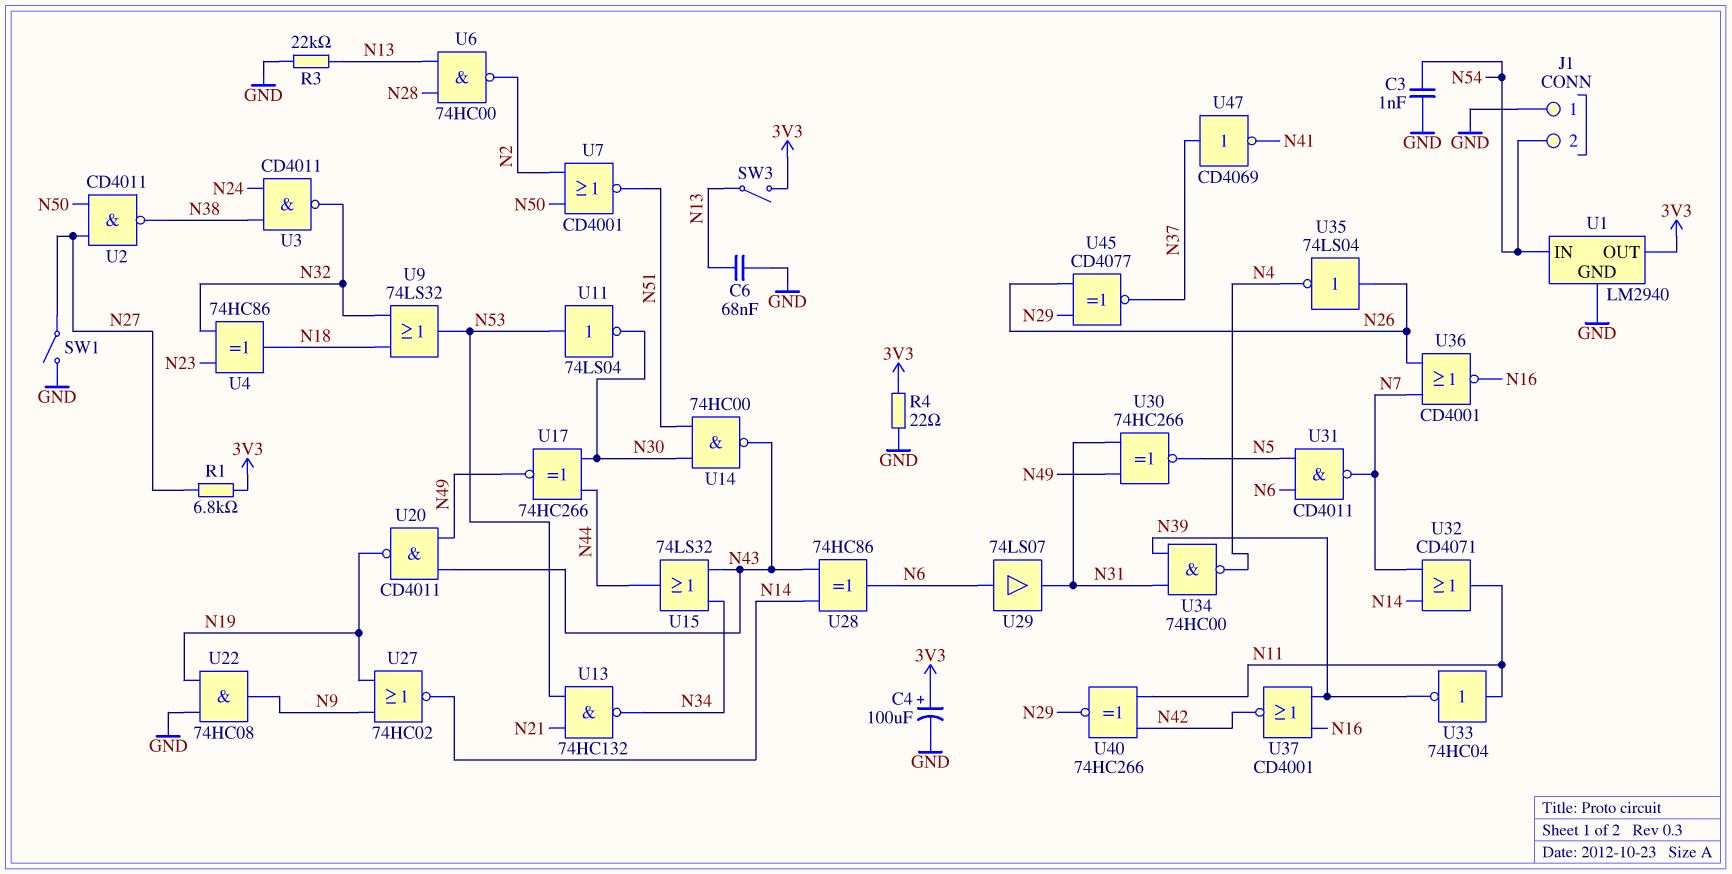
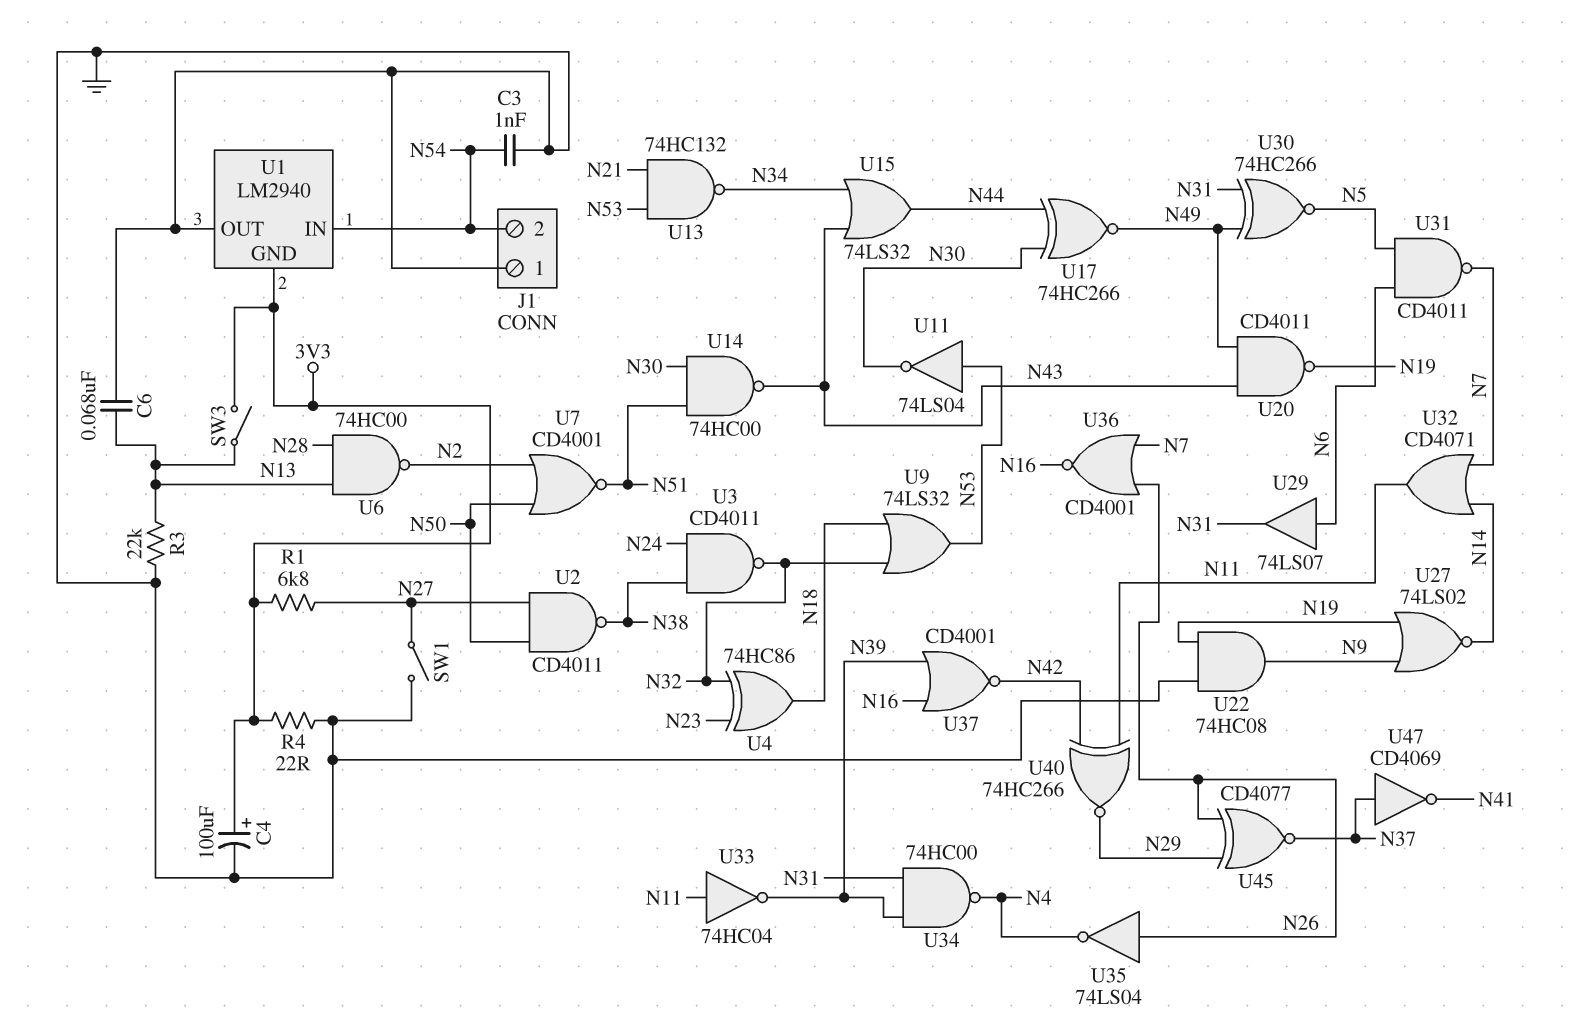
U1 pin GND: GND -> 3V3
U1 pin OUT: 3V3 -> GND
U27: NOR 74HC02 (in N9, in N19, out N14) -> NOR 74LS02 (in N9, in N19, out N14)
U28: XOR 74HC86 (in N14, in N43, out N6) -> none

